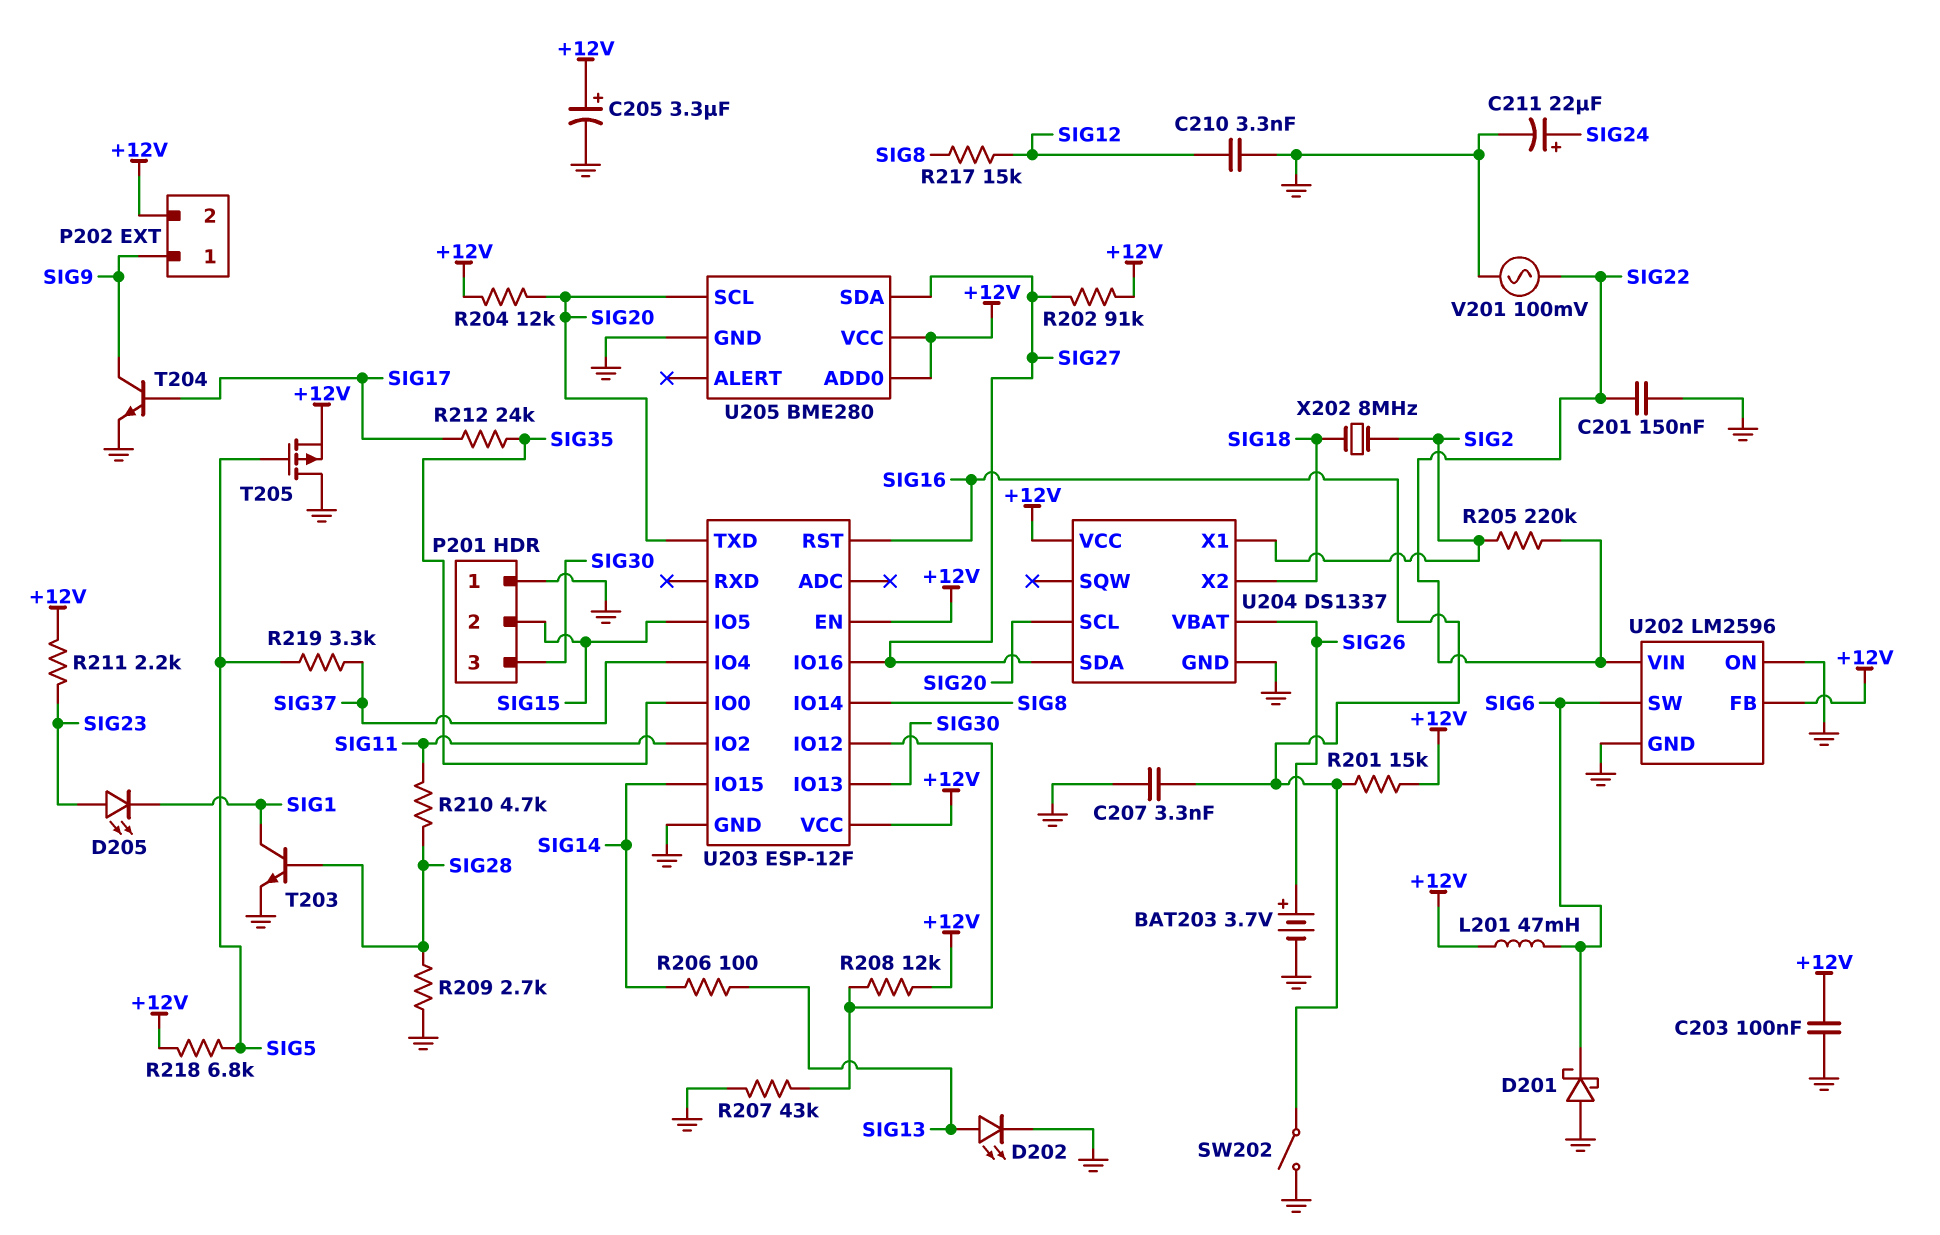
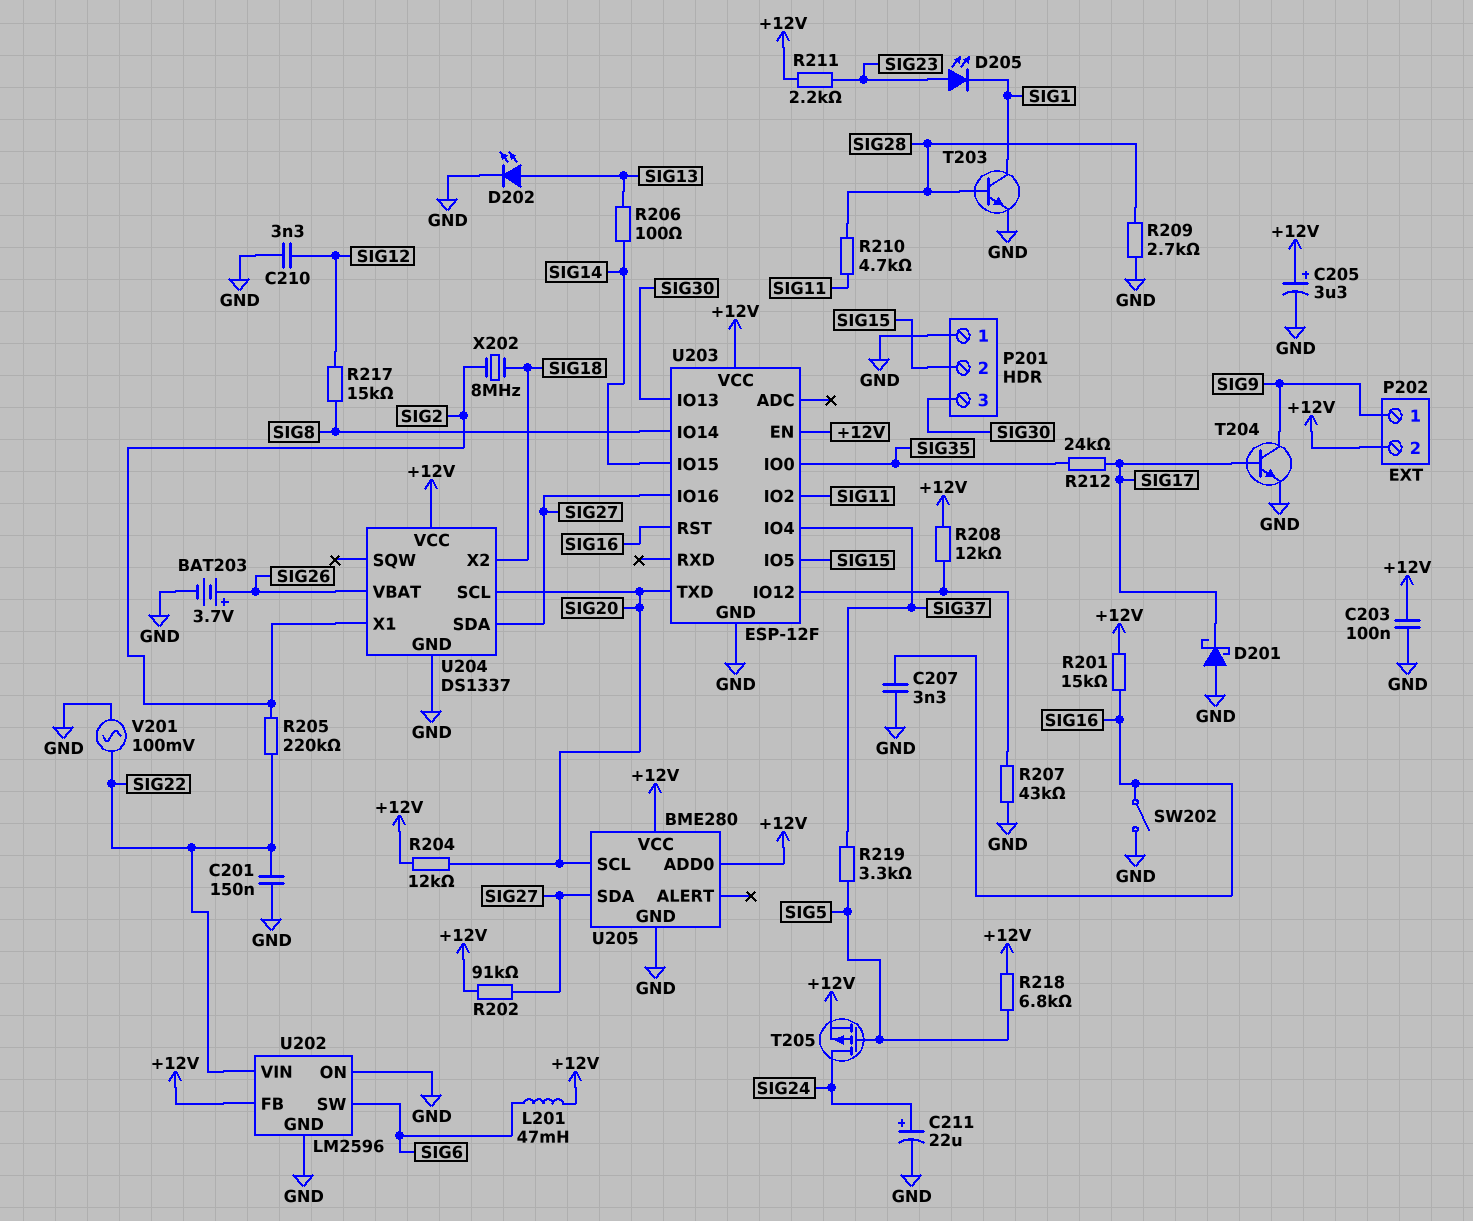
D201: schottky (A GND, K SIG6) -> schottky (A GND, K SIG17)
T205: PMOS (G SIG5, D GND, S +12V) -> PMOS (G SIG5, D SIG24, S +12V)

